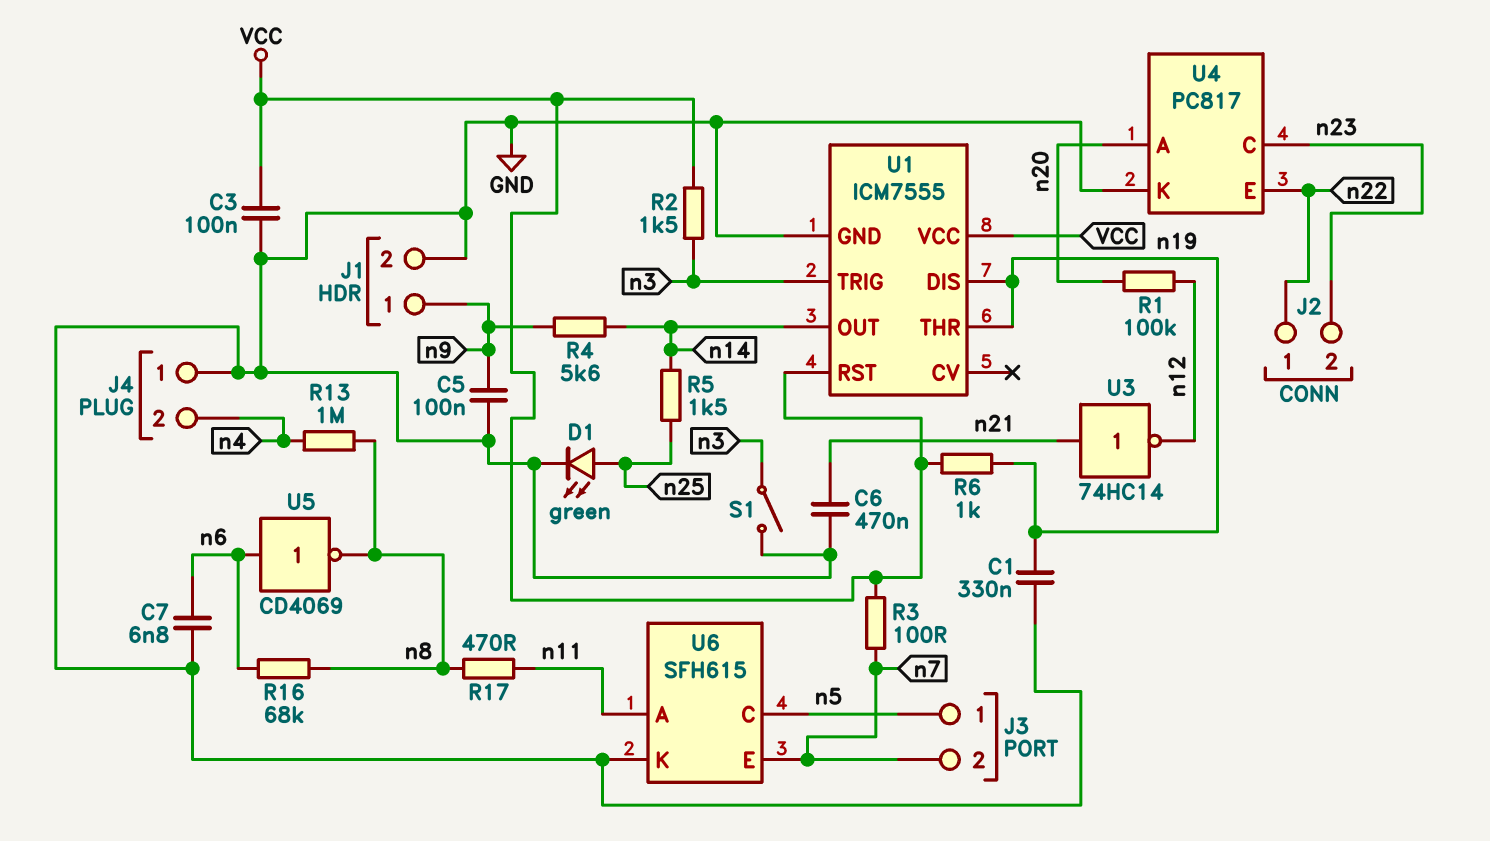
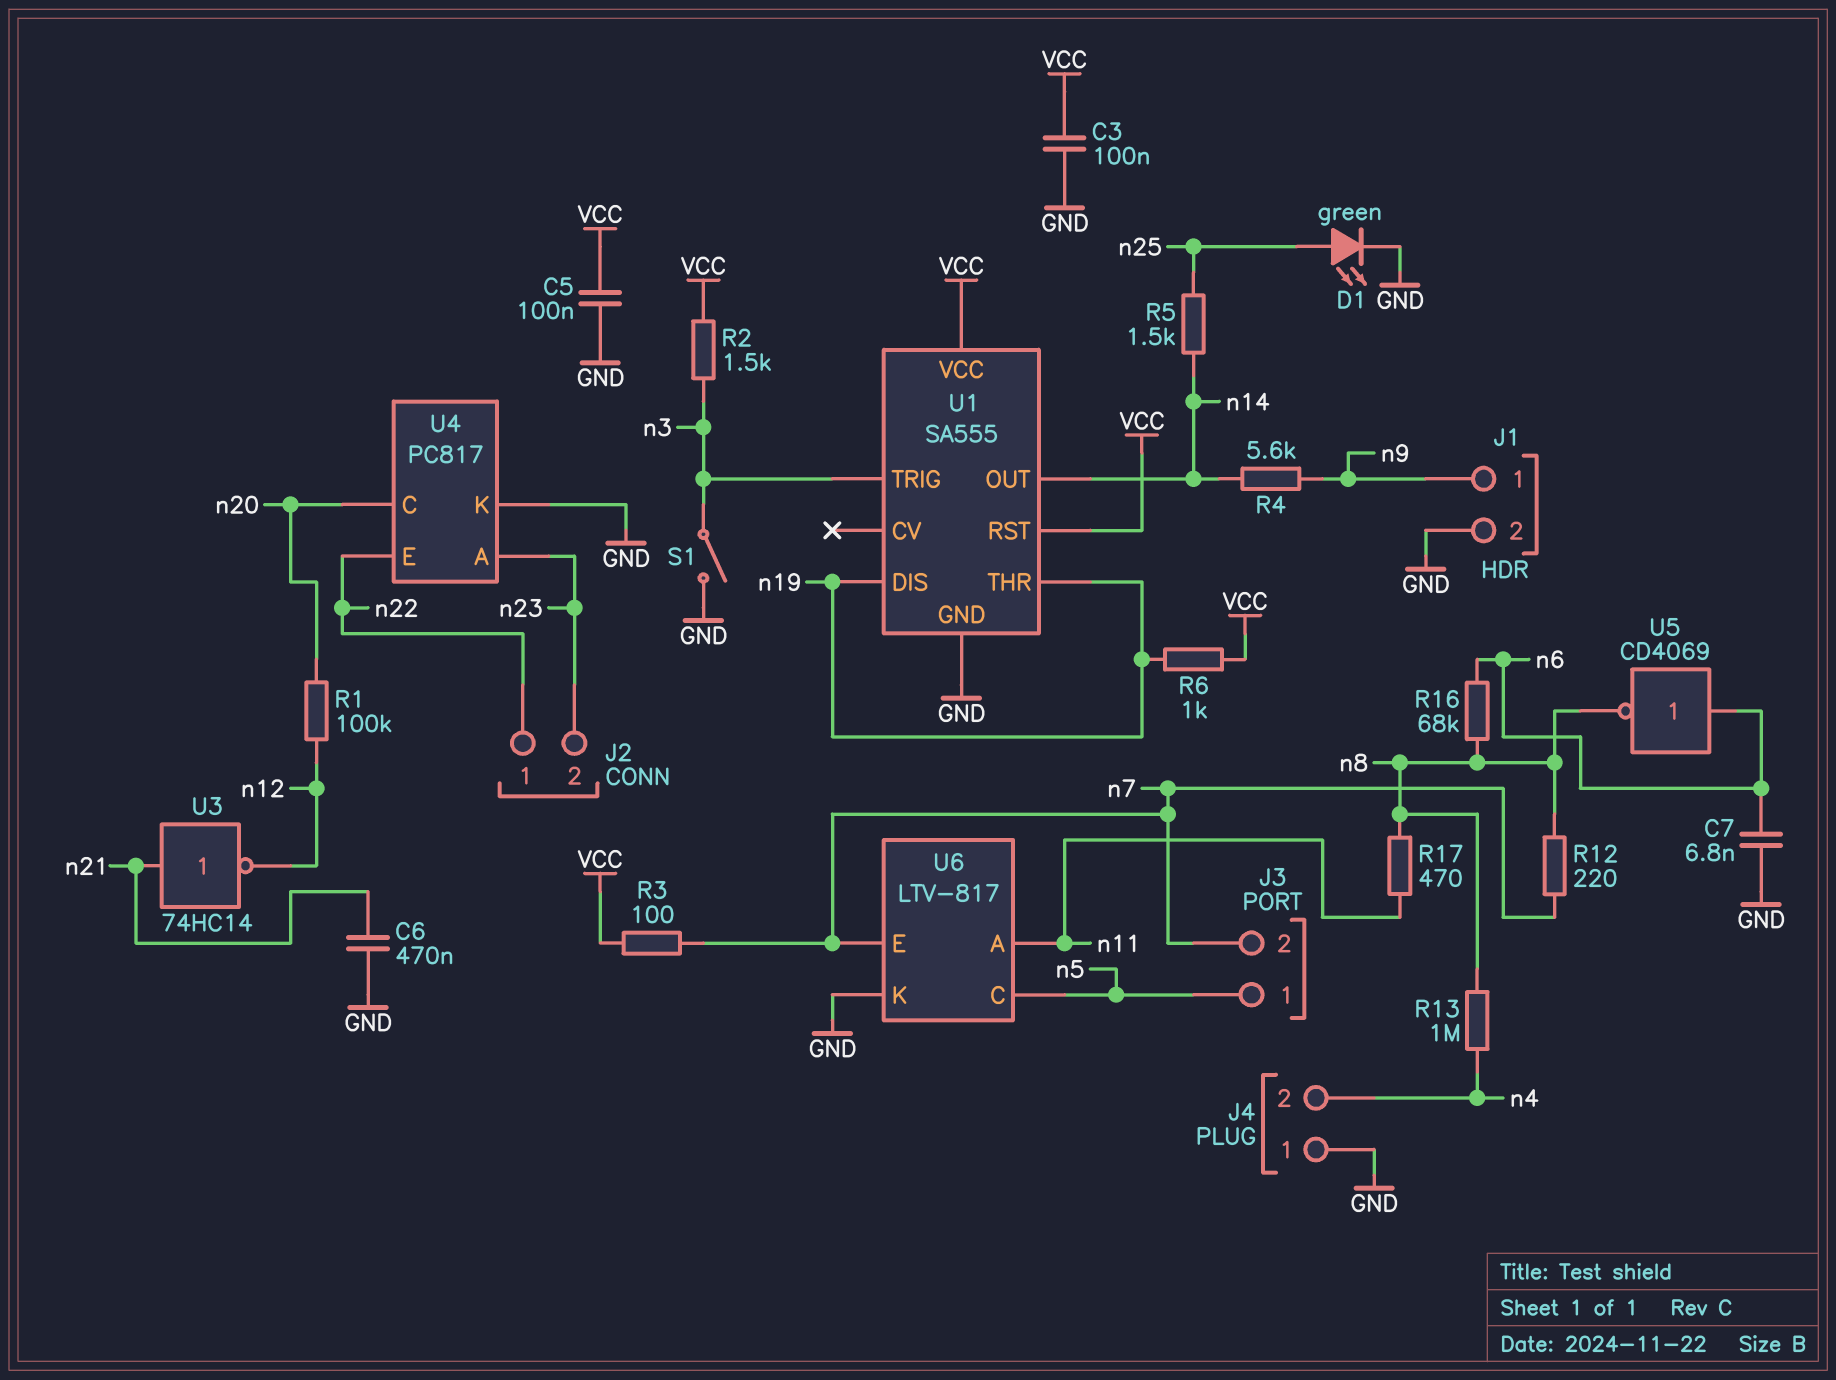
C1: 330nF (GND, n19) -> none
C5: 100nF (GND, n9) -> 100nF (GND, VCC)
R12: none -> 220 (n7, n8)
U1: ICM7555 -> SA555
U4 pin A: n20 -> n23
U4 pin C: n23 -> n20
U6: SFH615 -> LTV-817

